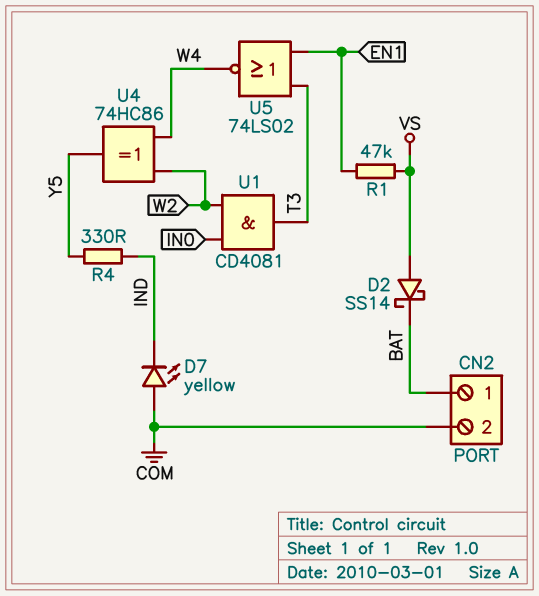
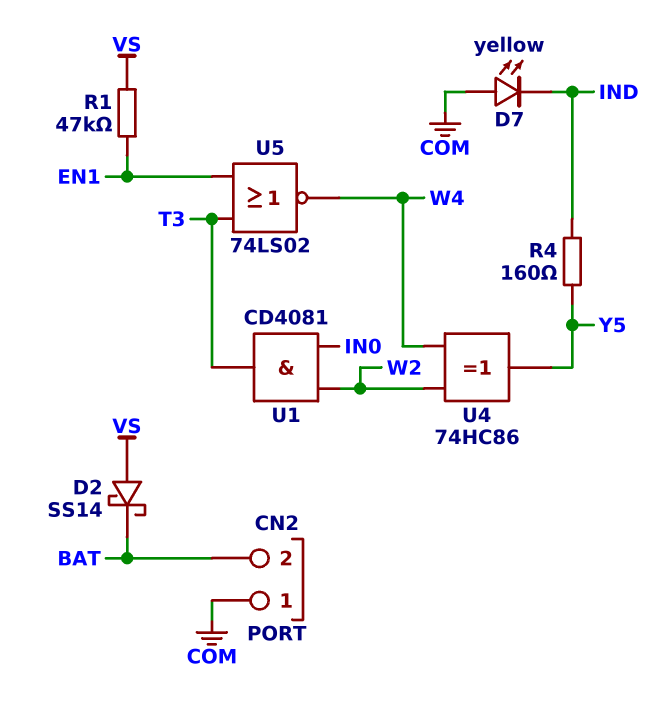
CN2 pin 1: BAT -> COM
CN2 pin 2: COM -> BAT
R4: 330 (IND, Y5) -> 160 (IND, Y5)

